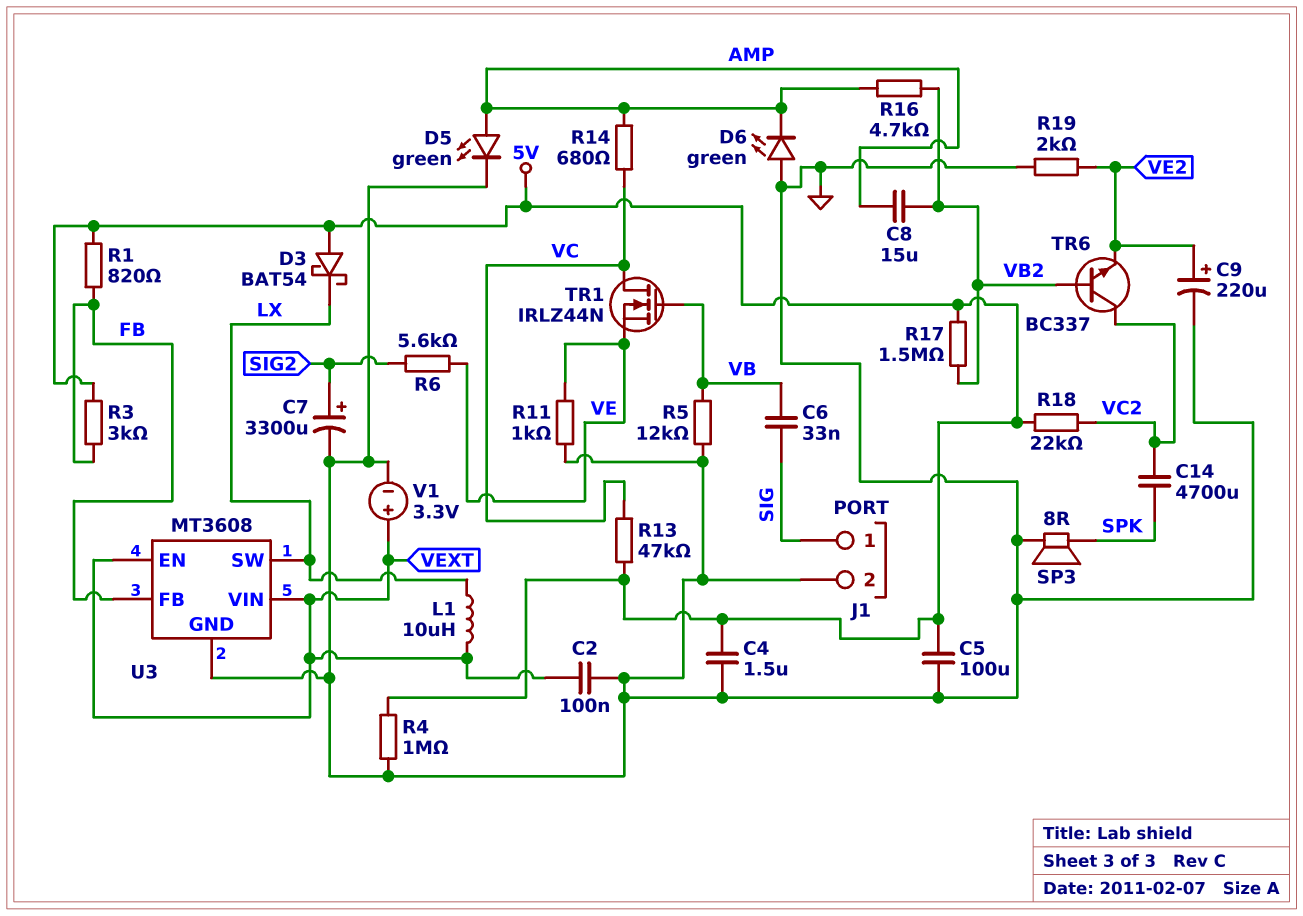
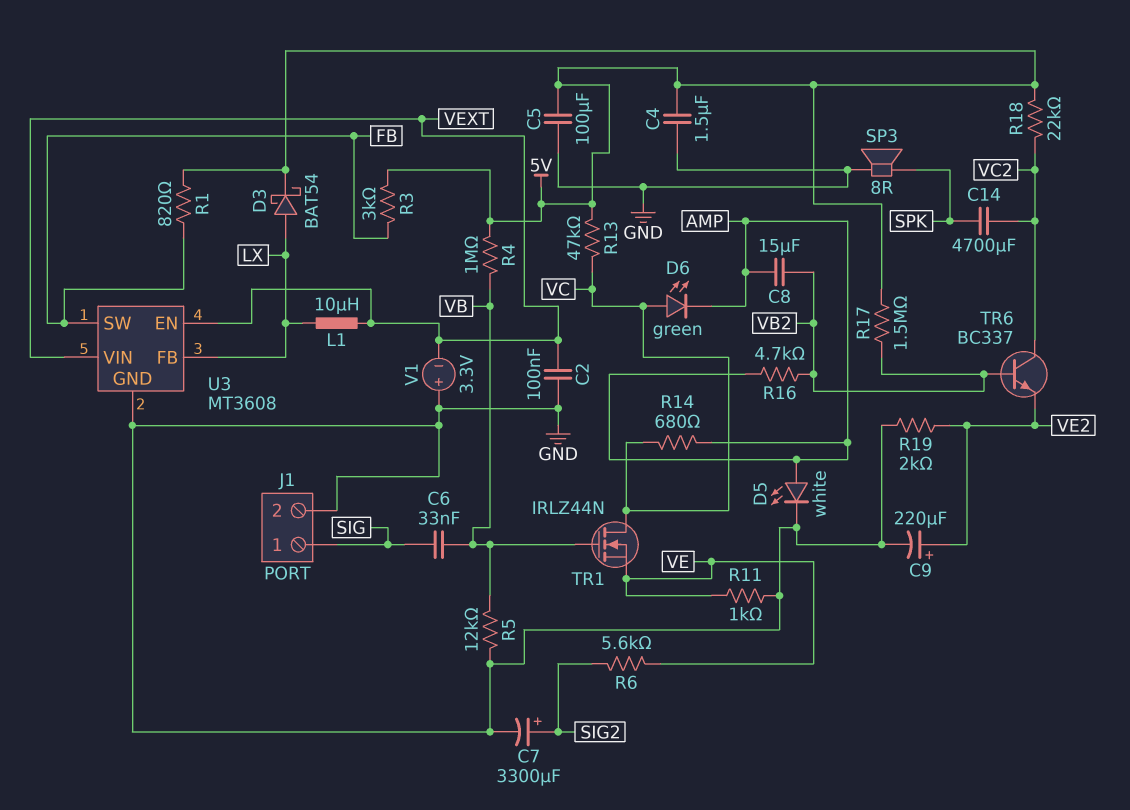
D3: schottky BAT54 (A 5V, K LX) -> schottky BAT54 (A LX, K 5V)
D5: LED green (A AMP, K GND) -> LED white (A AMP, K GND)
D6: LED green (A GND, K AMP) -> LED green (A VC, K AMP)
R4: 1M (5V, GND) -> 1M (5V, VB)
U3 pin FB: FB -> LX
U3 pin SW: LX -> FB
V1: 3.3V (plus VEXT, minus GND) -> 3.3V (plus GND, minus VEXT)

